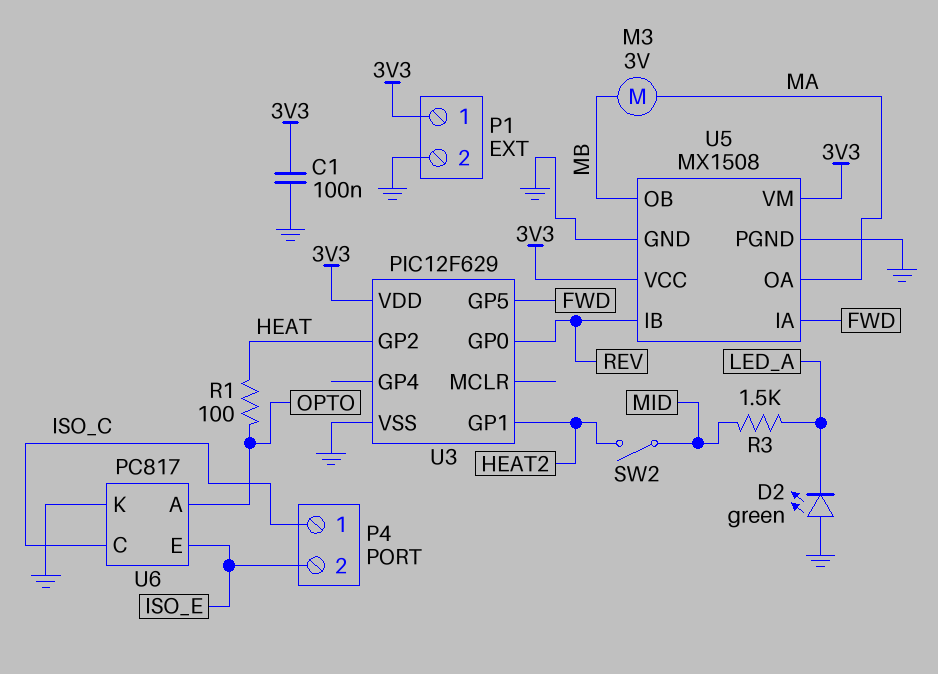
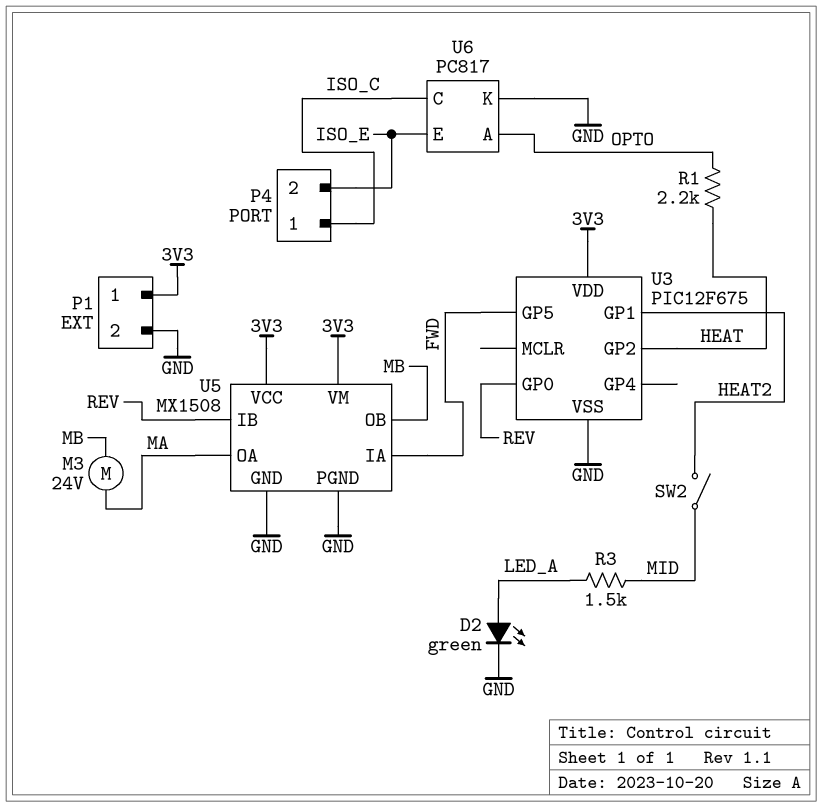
C1: 100nF (3V3, GND) -> none
D2: LED green (A GND, K LED_A) -> LED green (A LED_A, K GND)
M3: motor 3V (MA, MB) -> motor 24V (MA, MB)
R1: 100 (HEAT, OPTO) -> 2.2k (HEAT, OPTO)
U3: PIC12F629 -> PIC12F675

